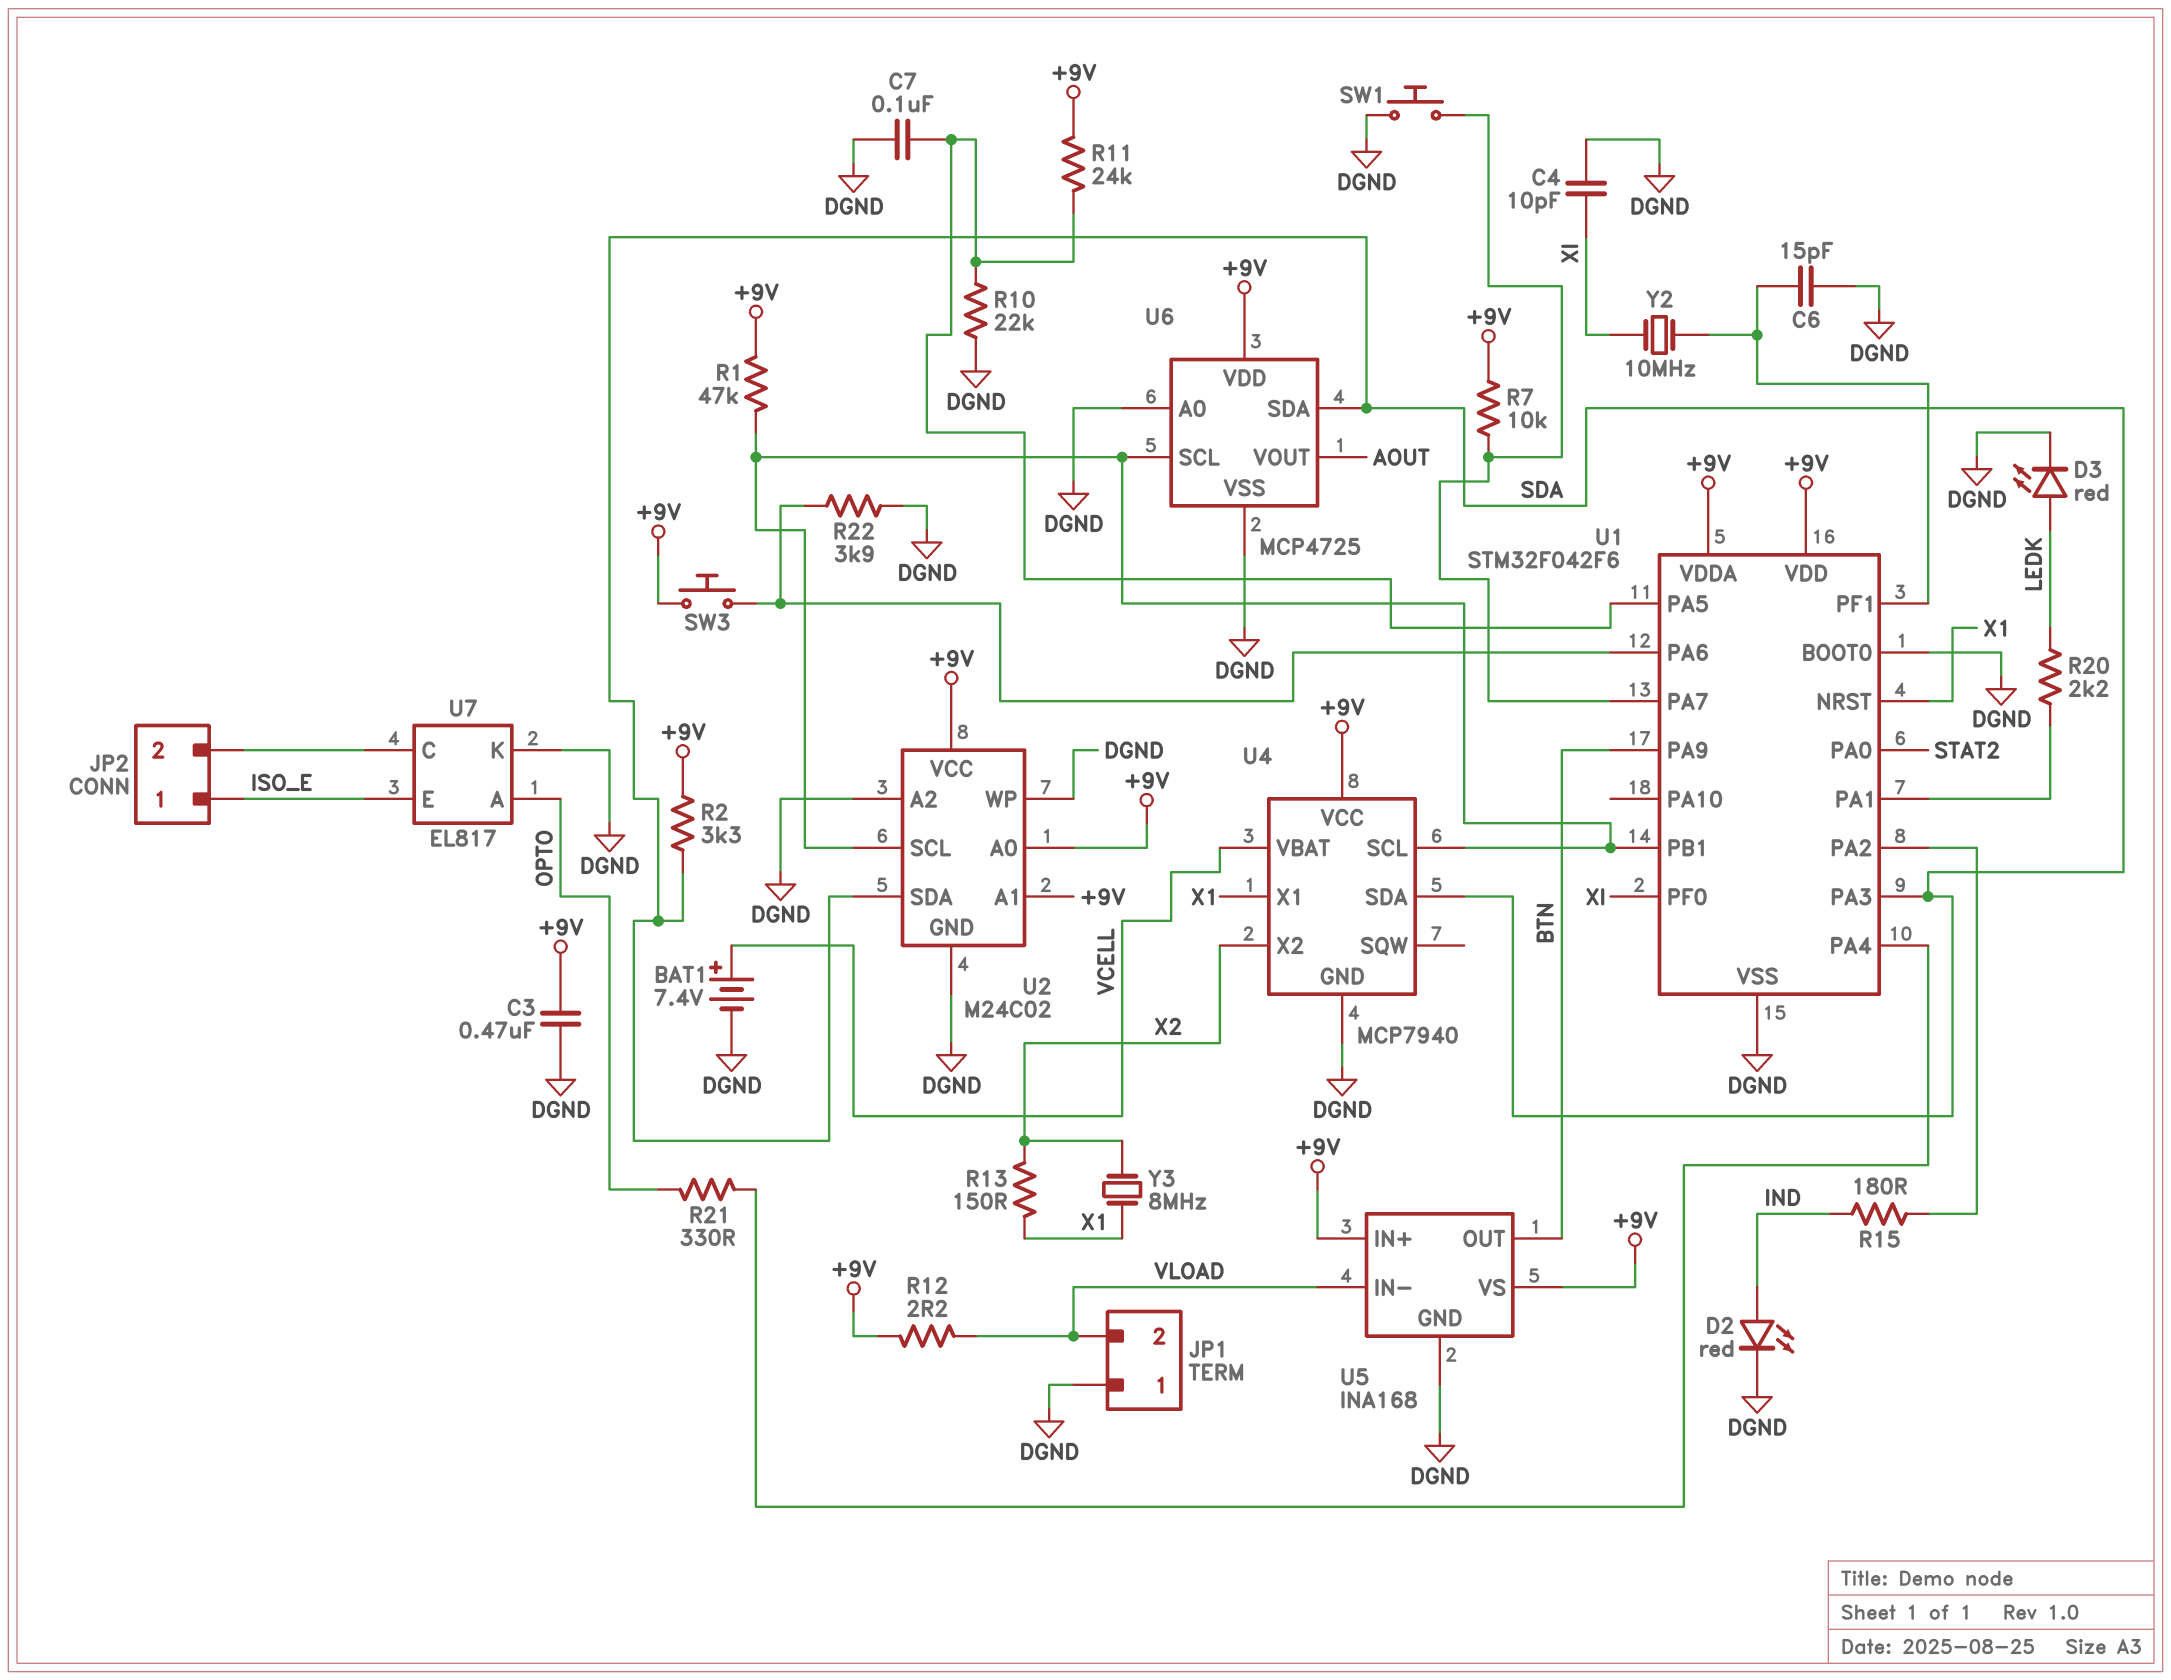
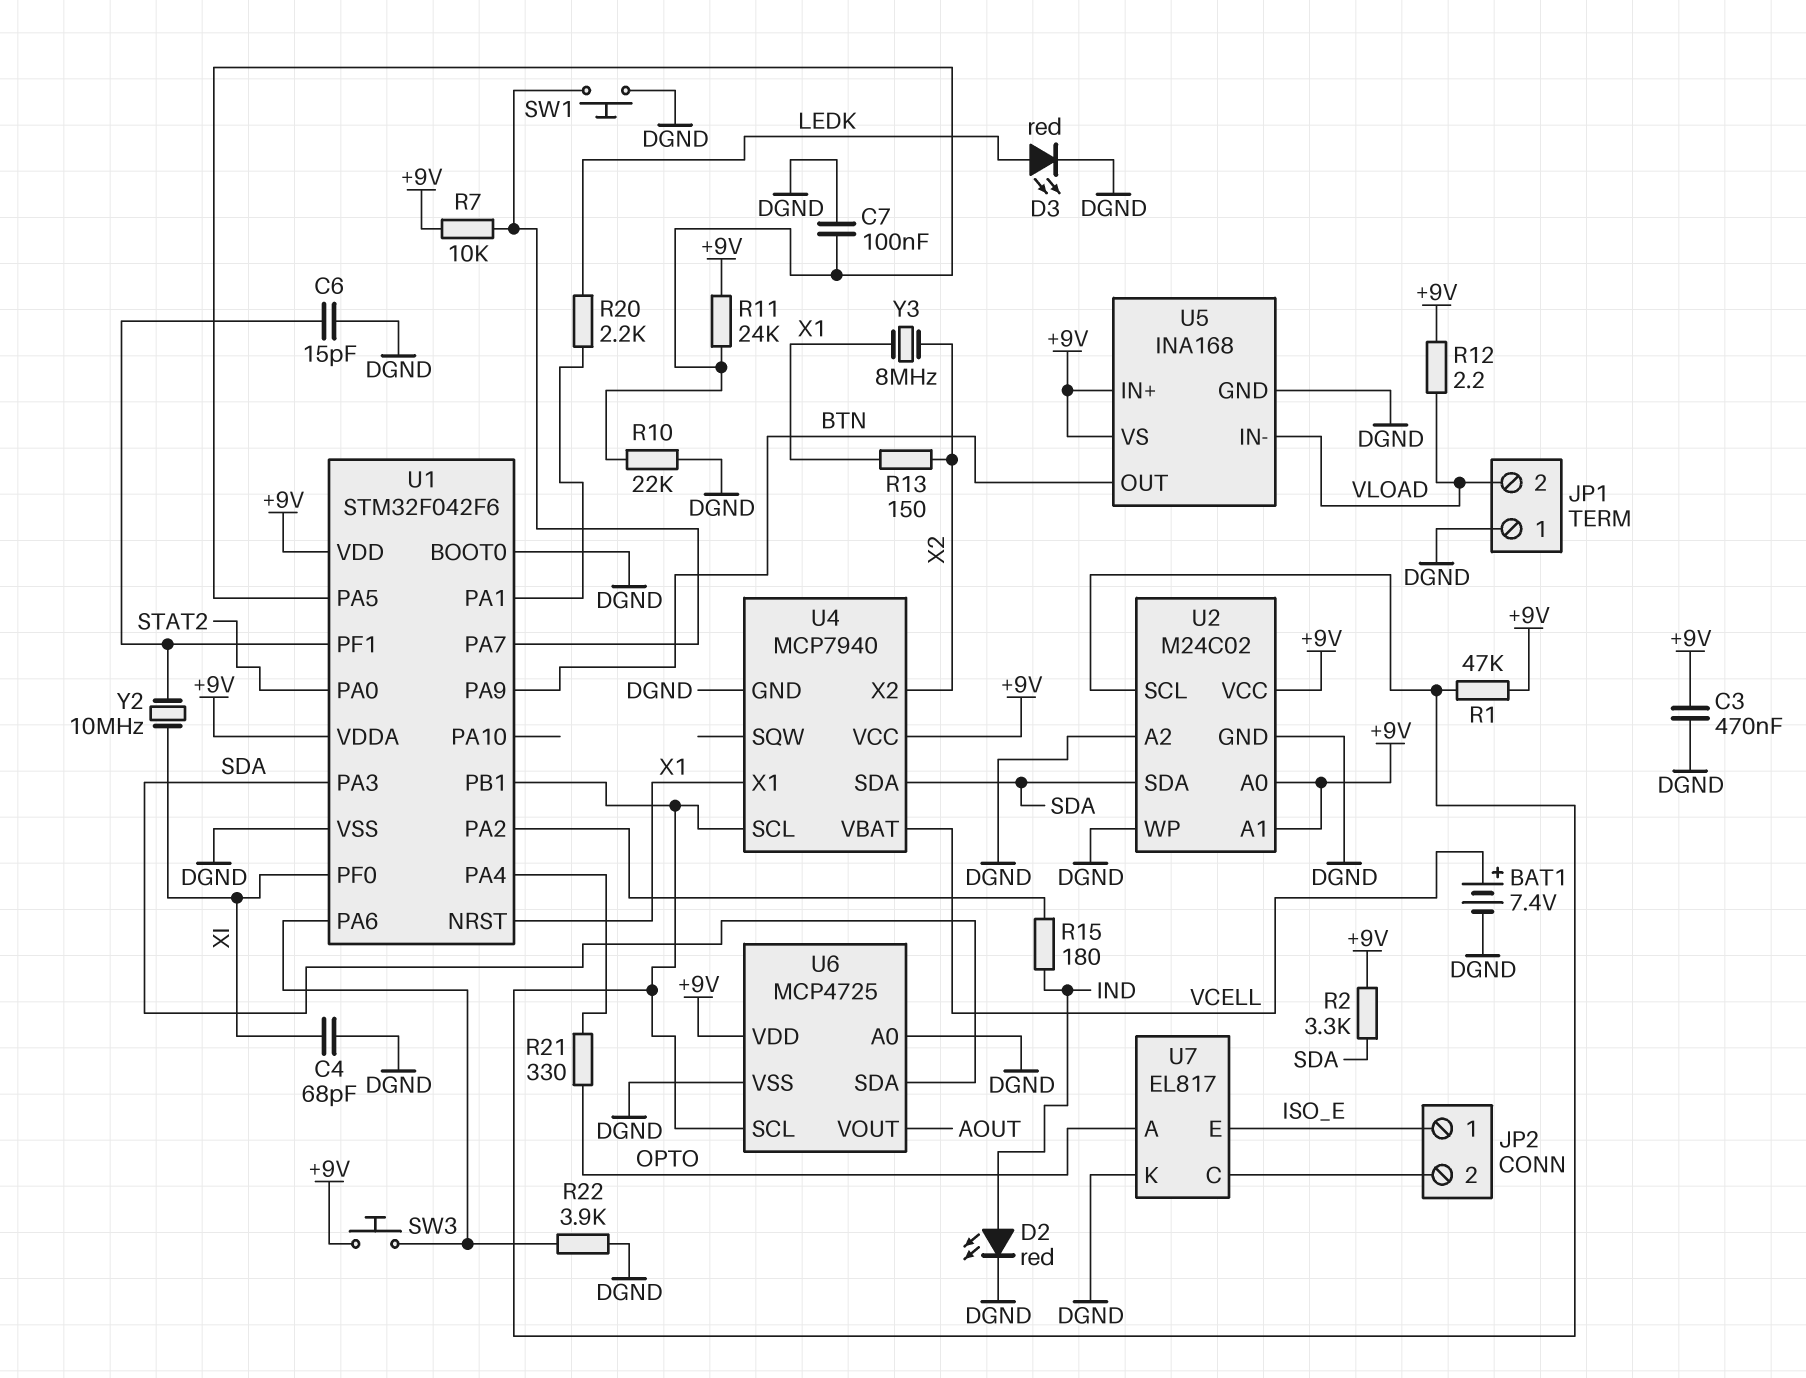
C4: 10pF (DGND, XI) -> 68pF (DGND, XI)

